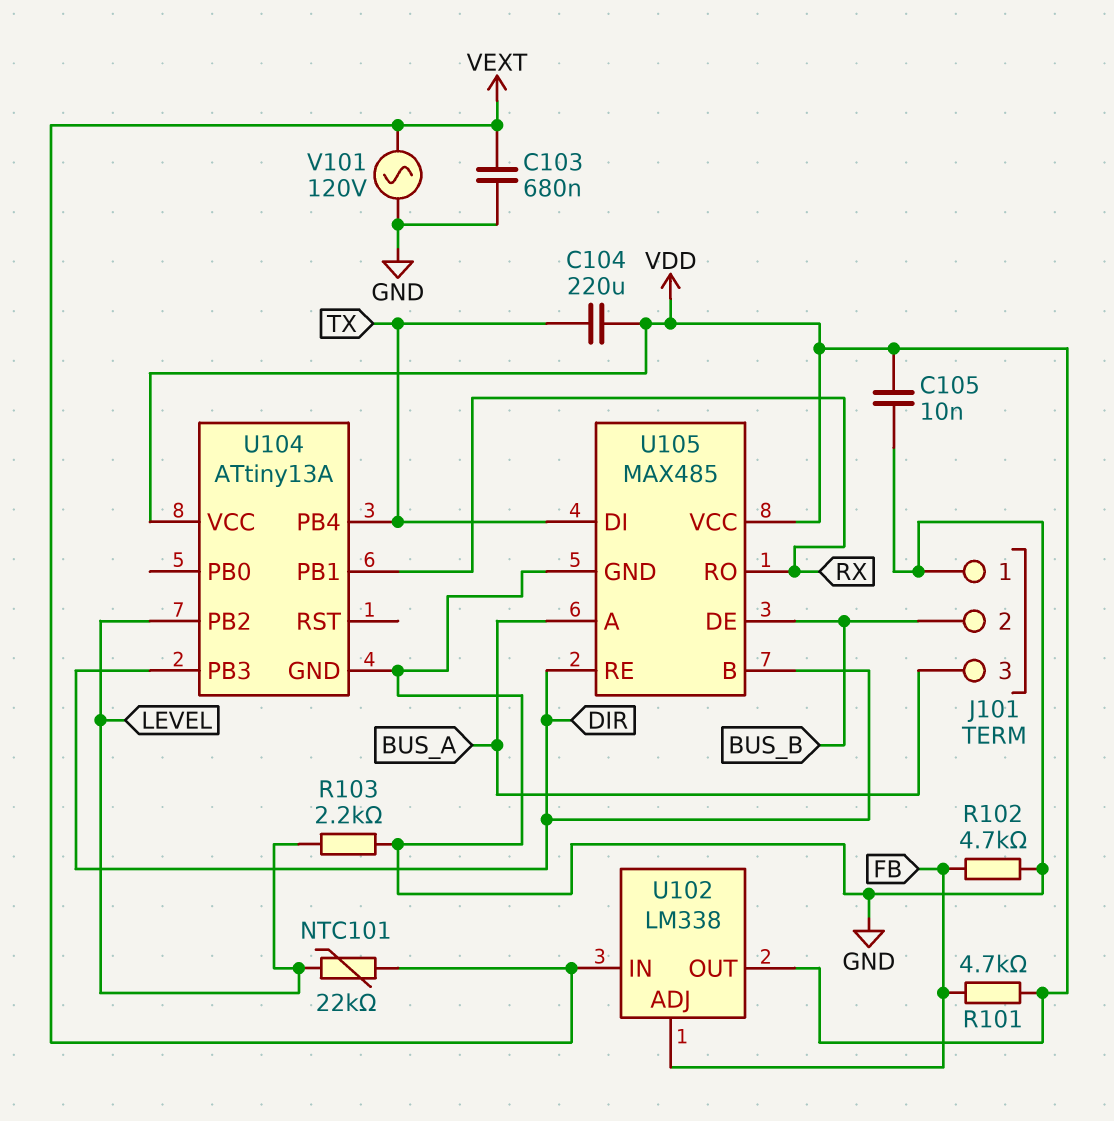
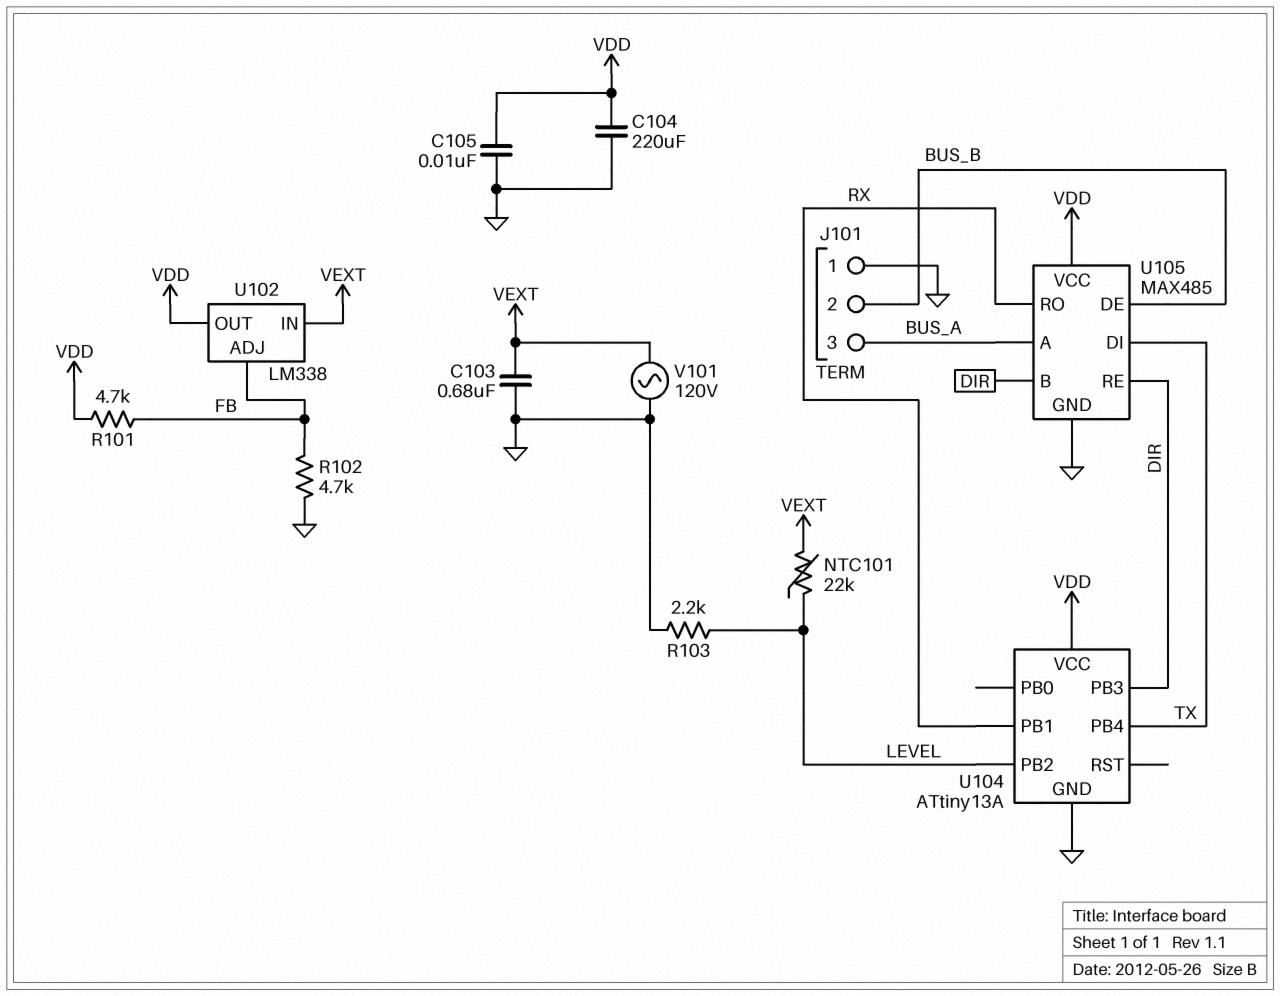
C104: 220uF (TX, VDD) -> 220uF (GND, VDD)

